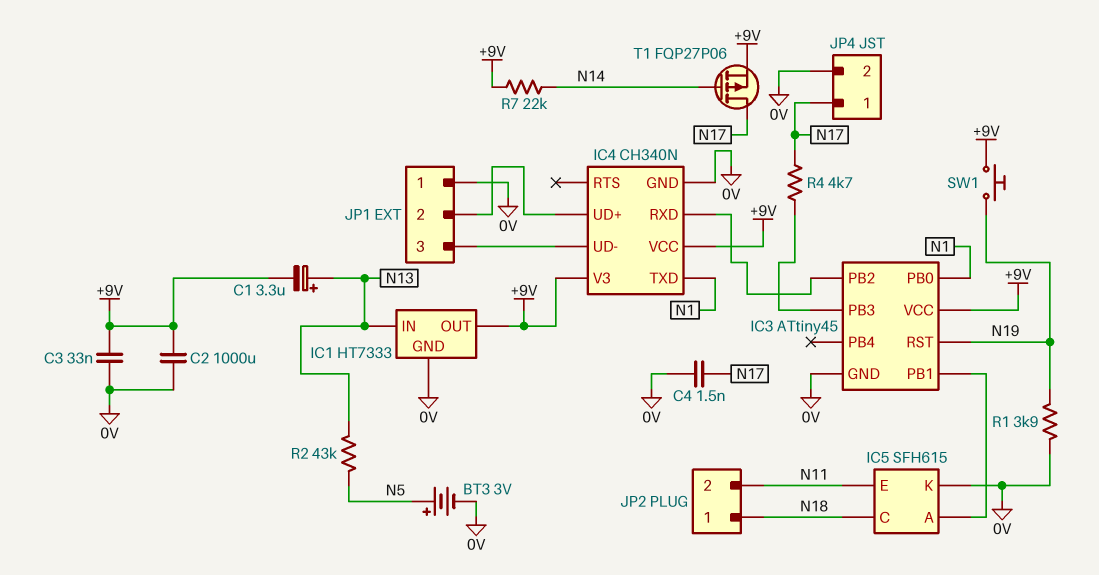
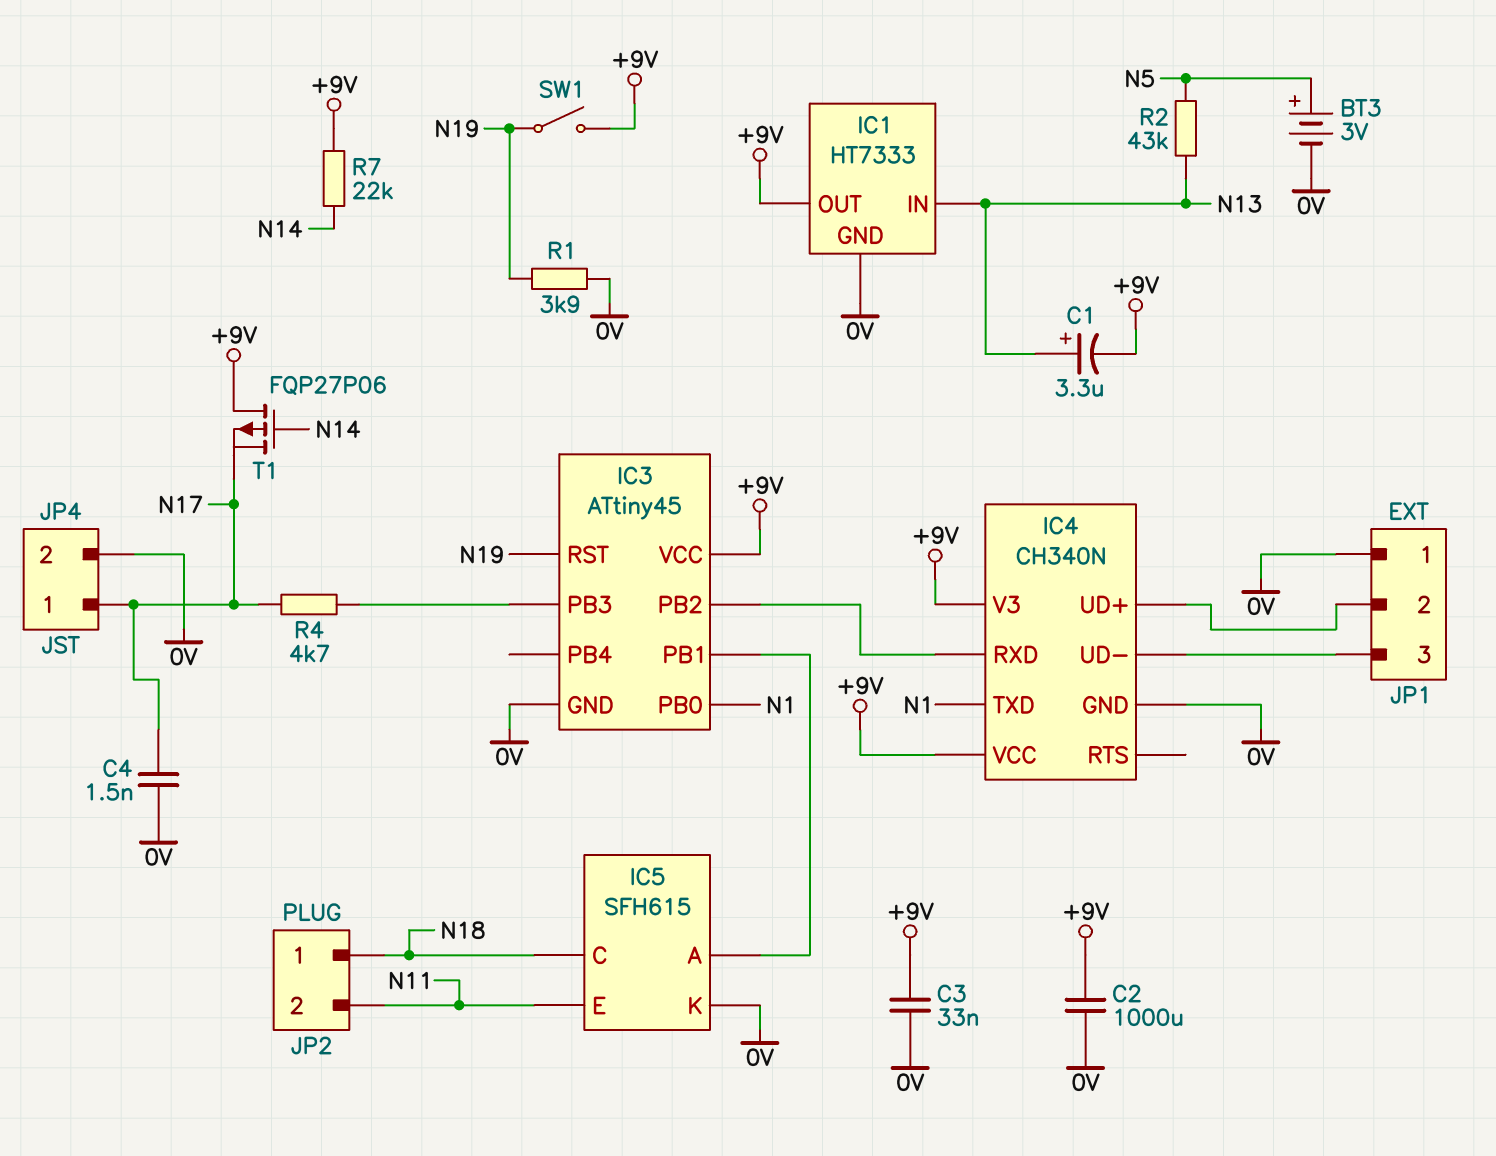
SW1: button (+9V, N19) -> switch (+9V, N19)
T1: PMOS FQP27P06 (G N14, D N17, S +9V) -> PMOS FQP27P06 (G N14, D +9V, S N17)

